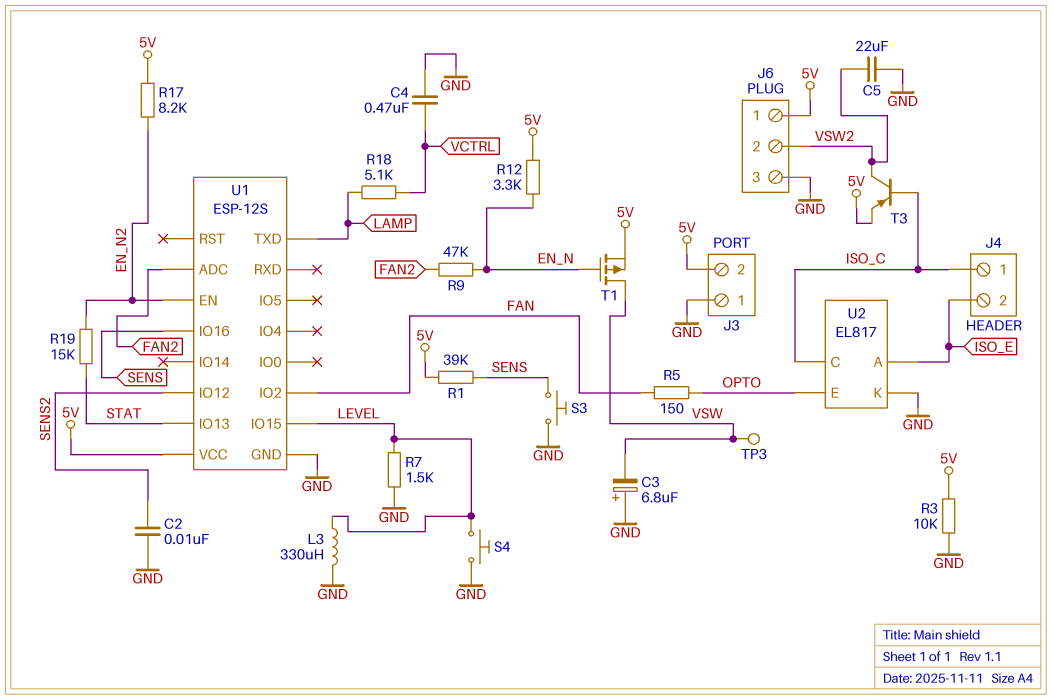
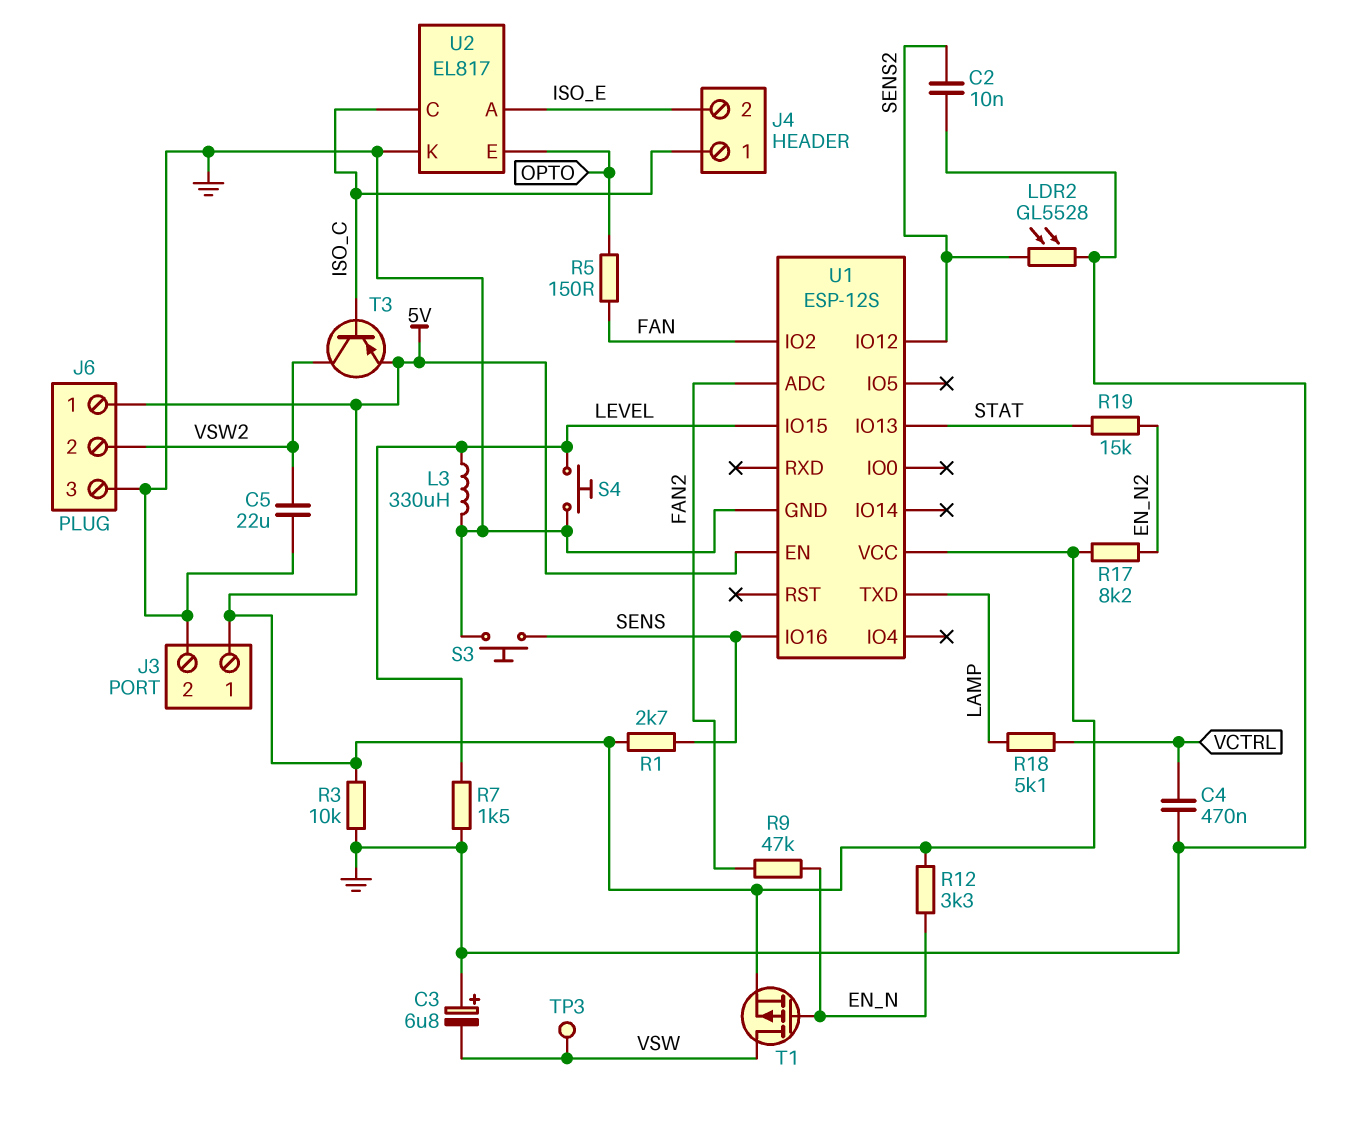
J3 pin 1: GND -> 5V
J3 pin 2: 5V -> GND
LDR2: none -> GL5528 (GND, SENS2)
R1: 39k (5V, SENS) -> 2.7k (5V, SENS)
U1 pin EN: EN_N2 -> 5V

